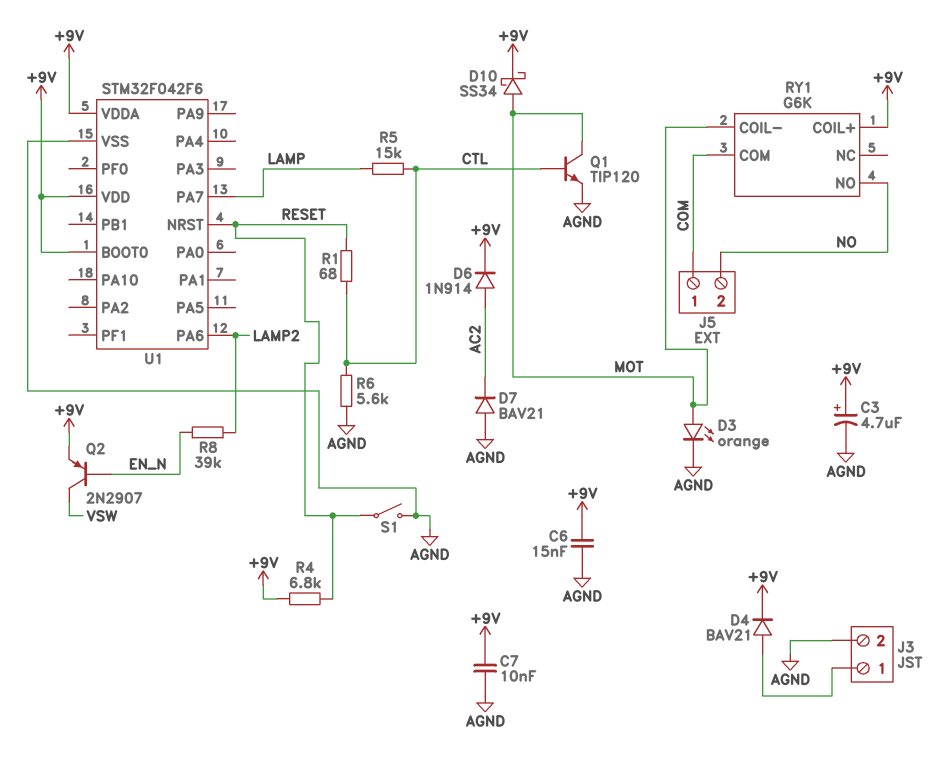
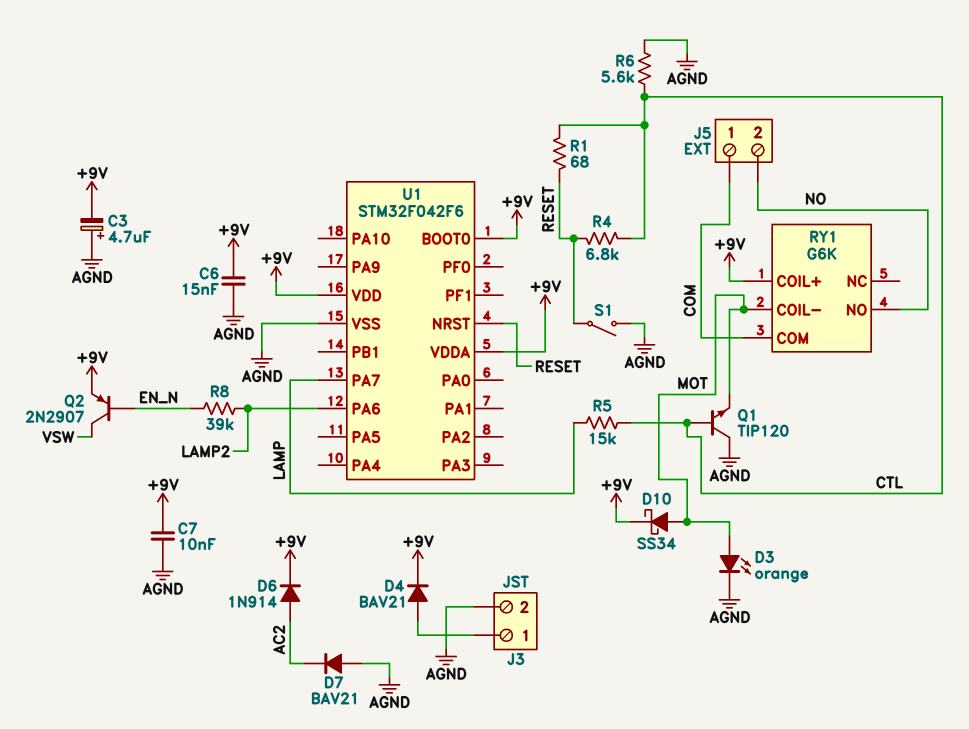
C3: 4.7uF (plus +9V, minus AGND) -> 4.7uF (plus AGND, minus +9V)
Q1: NPN TIP120 (B CTL, C MOT, E AGND) -> NPN TIP120 (B CTL, C AGND, E MOT)
R4: 6.8k (+9V, RESET) -> 6.8k (CTL, RESET)

